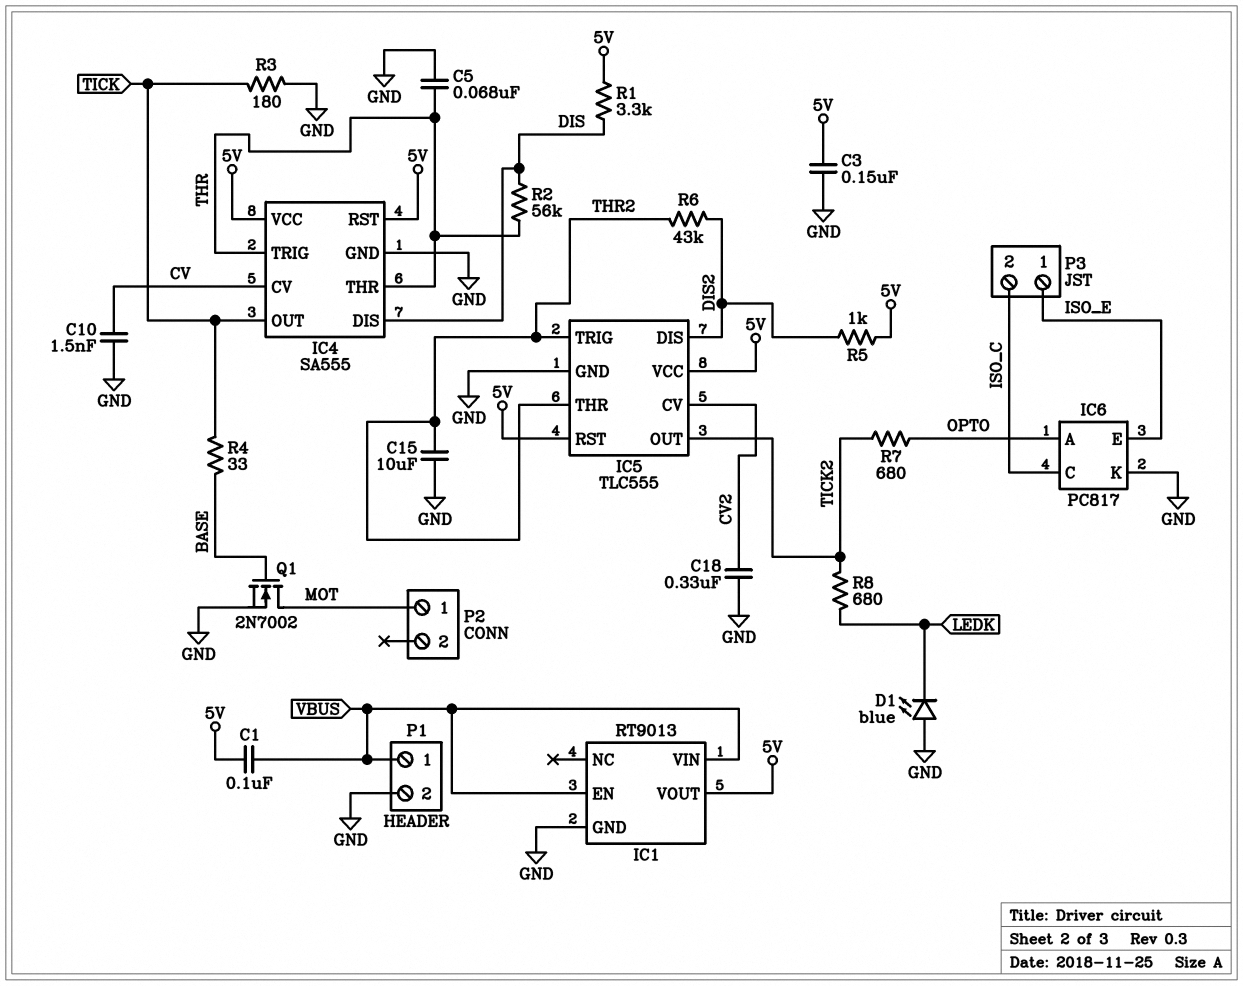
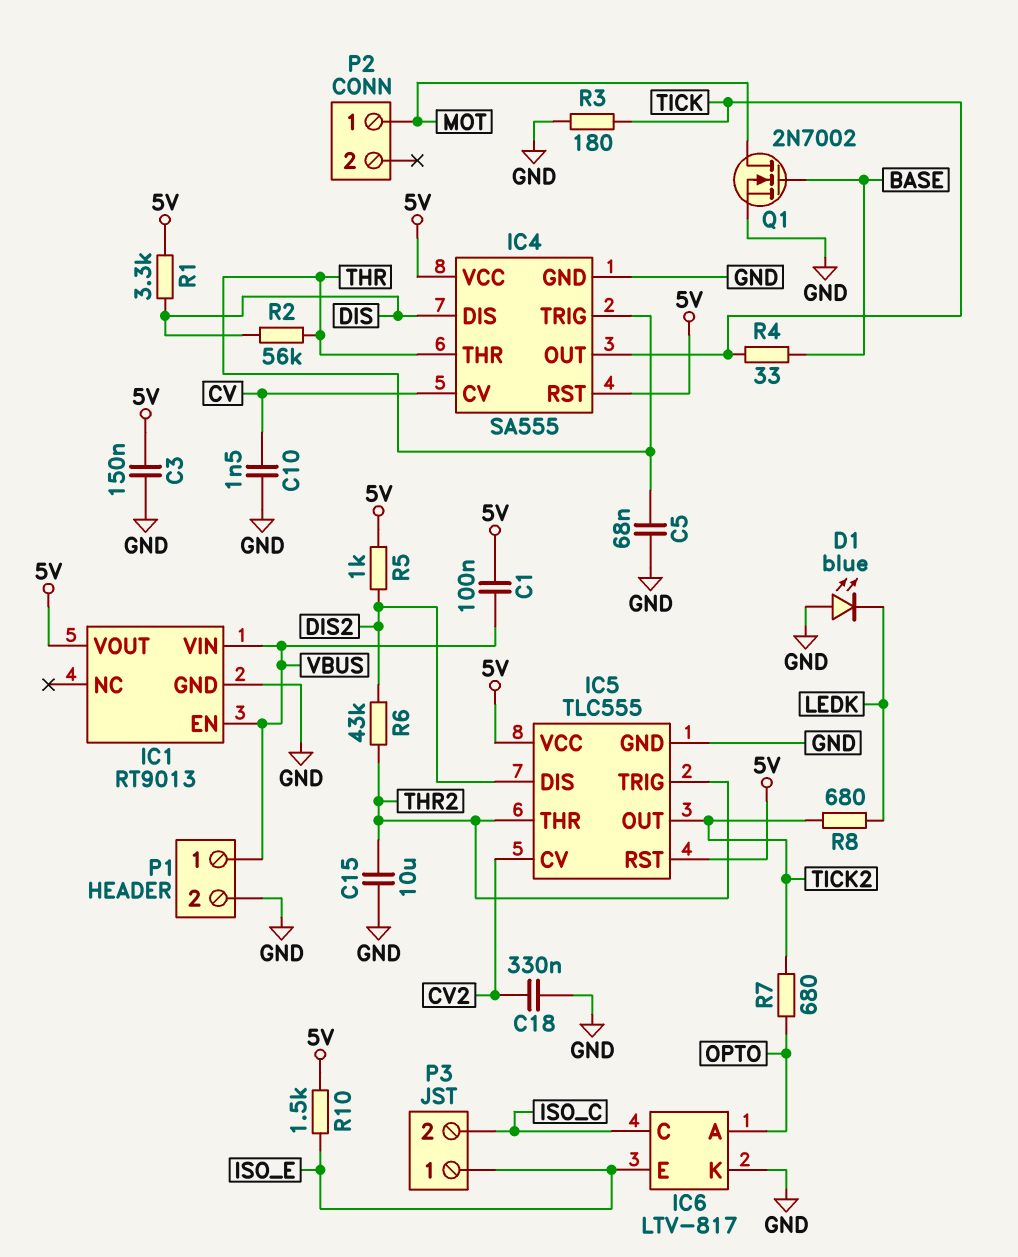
IC6: PC817 -> LTV-817
R10: none -> 1.5k (5V, ISO_E)

